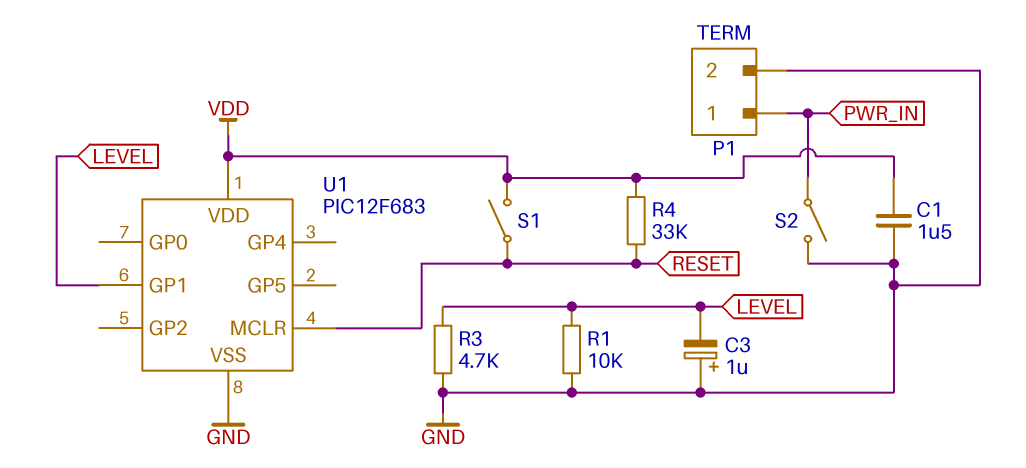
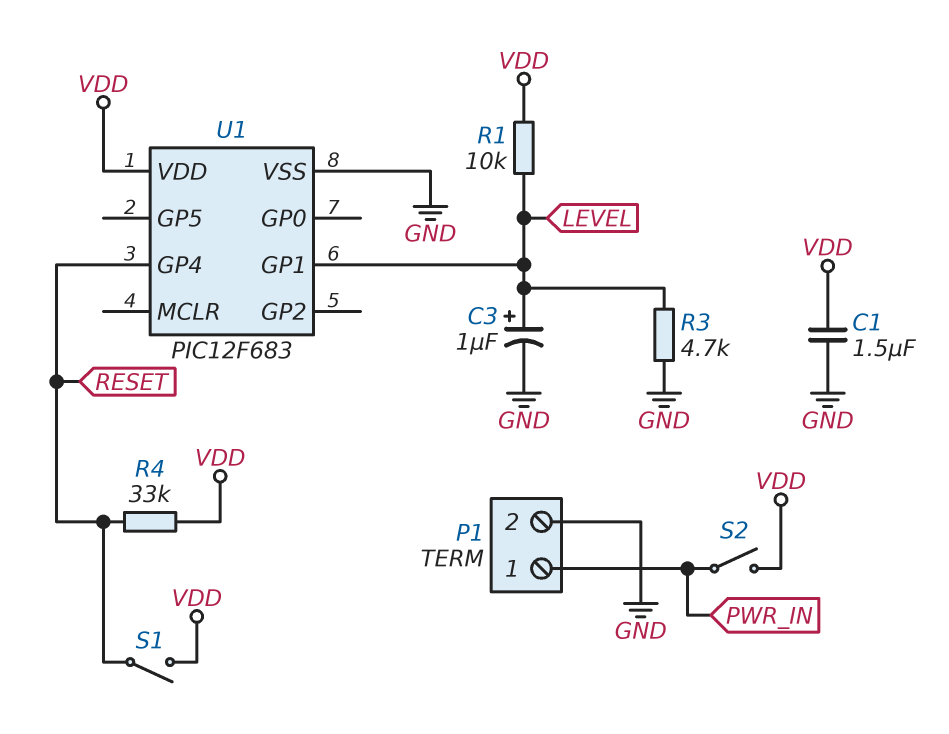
C3: 1uF (plus GND, minus LEVEL) -> 1uF (plus LEVEL, minus GND)
R1: 10k (GND, LEVEL) -> 10k (LEVEL, VDD)
S2: switch (GND, PWR_IN) -> switch (PWR_IN, VDD)
U1 pin GP4: none -> RESET
U1 pin MCLR: RESET -> none

